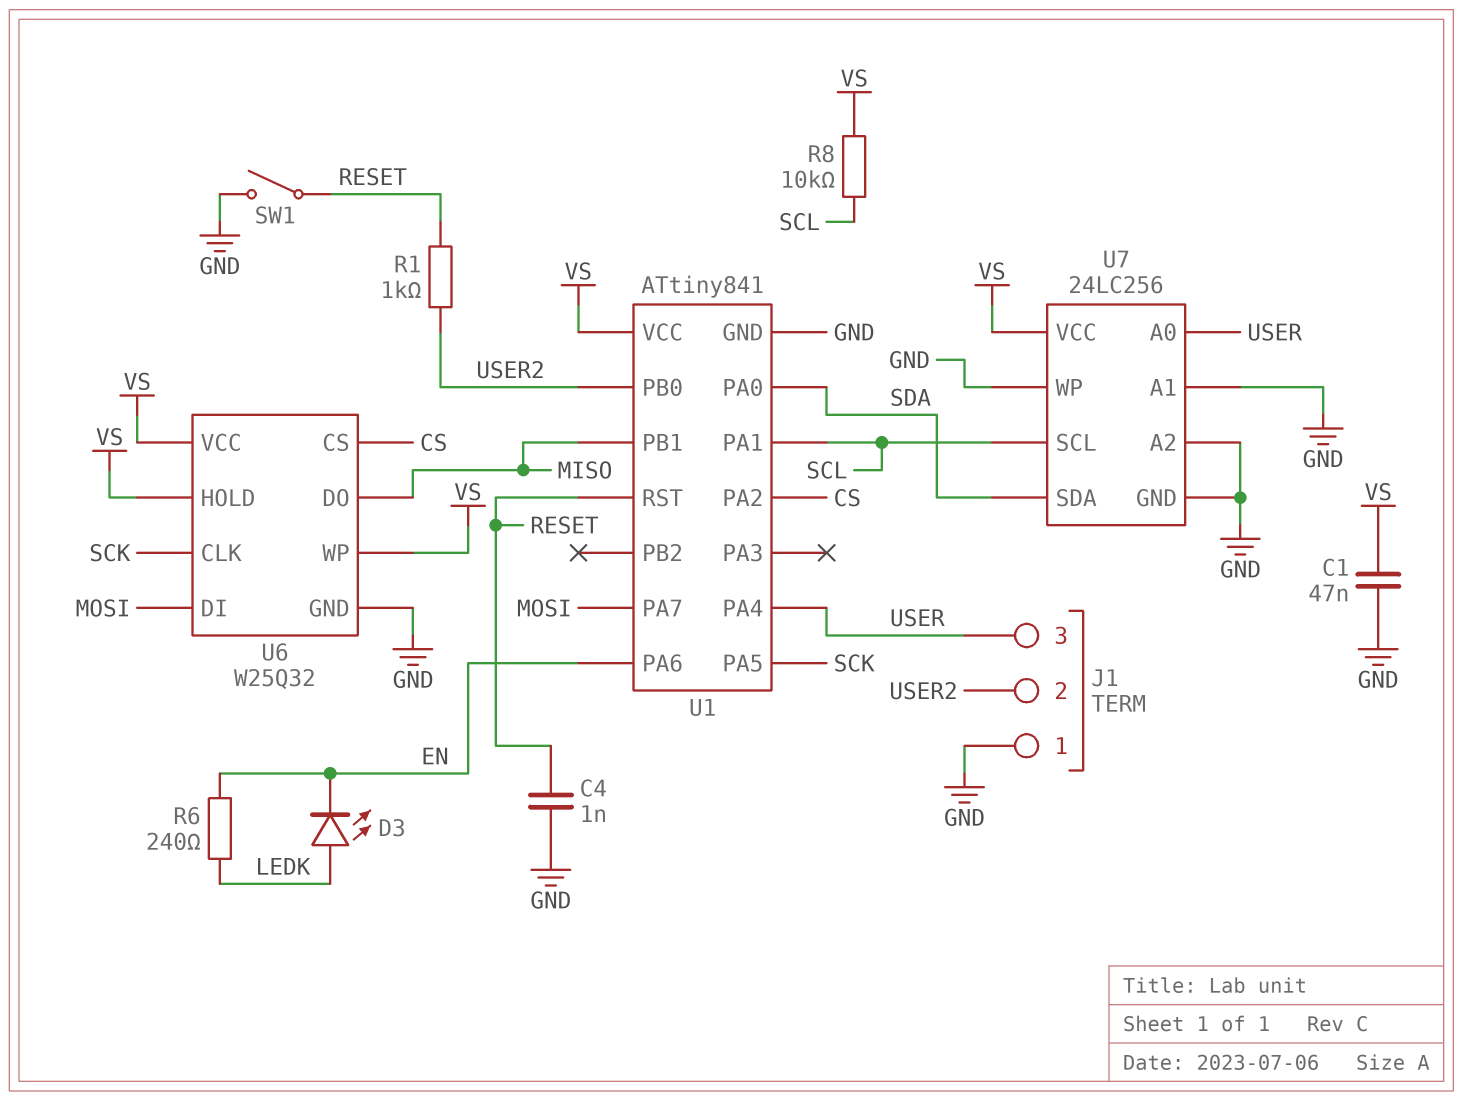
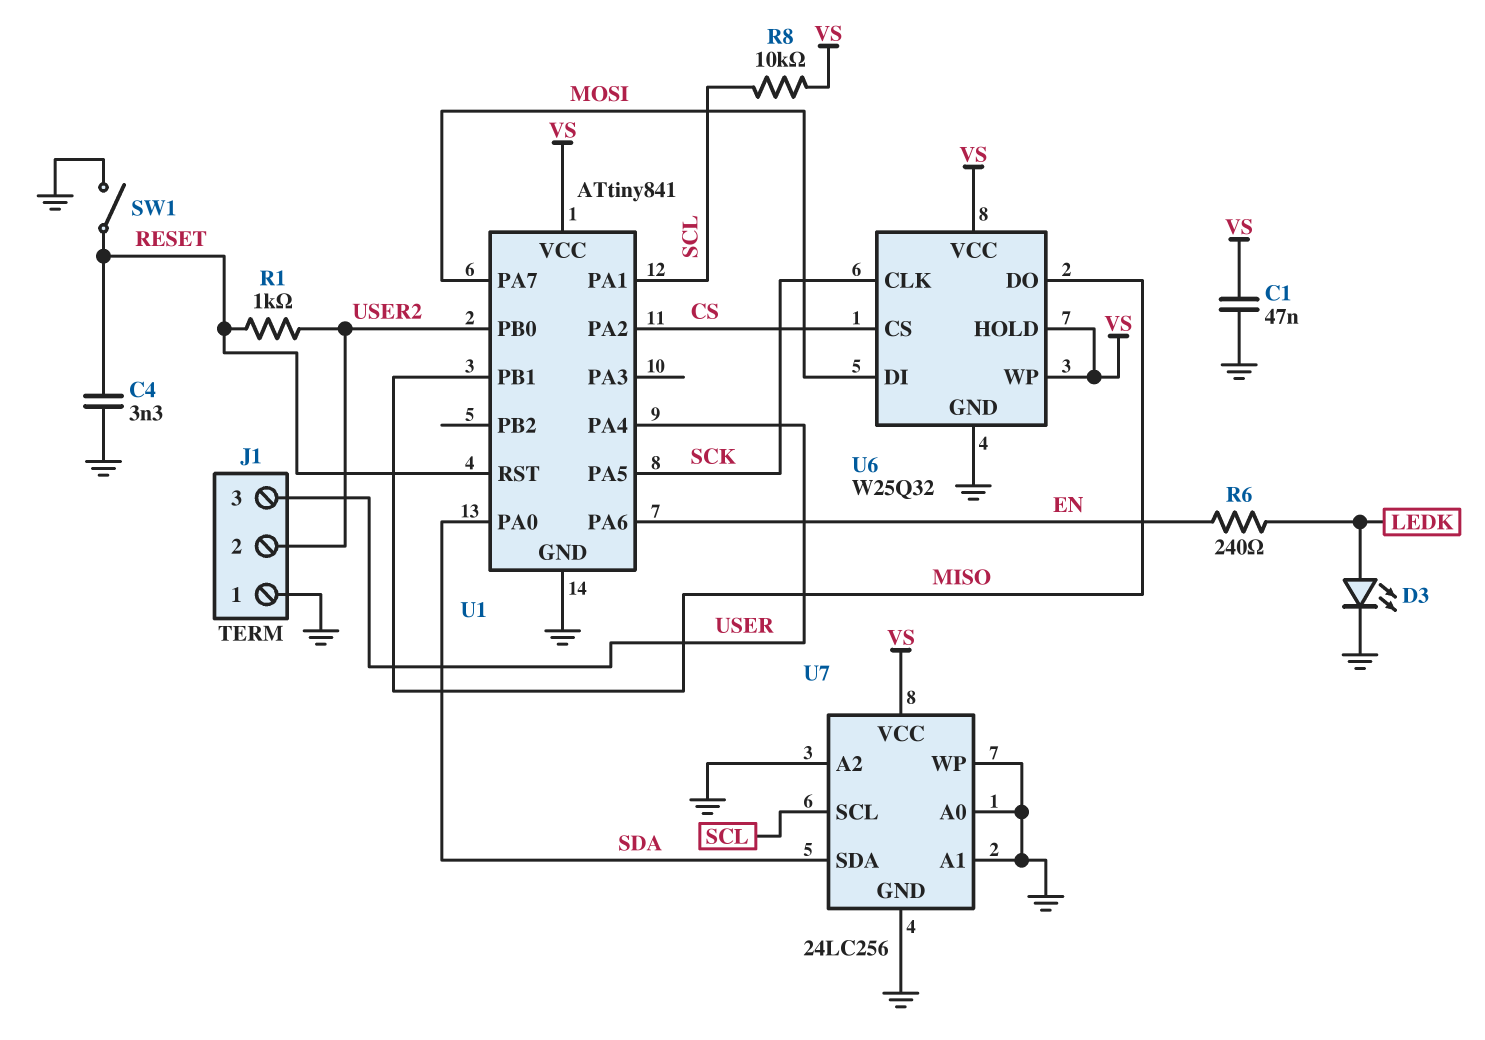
C4: 1nF (GND, RESET) -> 3.3nF (GND, RESET)
D3: LED (A LEDK, K EN) -> LED (A LEDK, K GND)
U7 pin A0: USER -> GND

